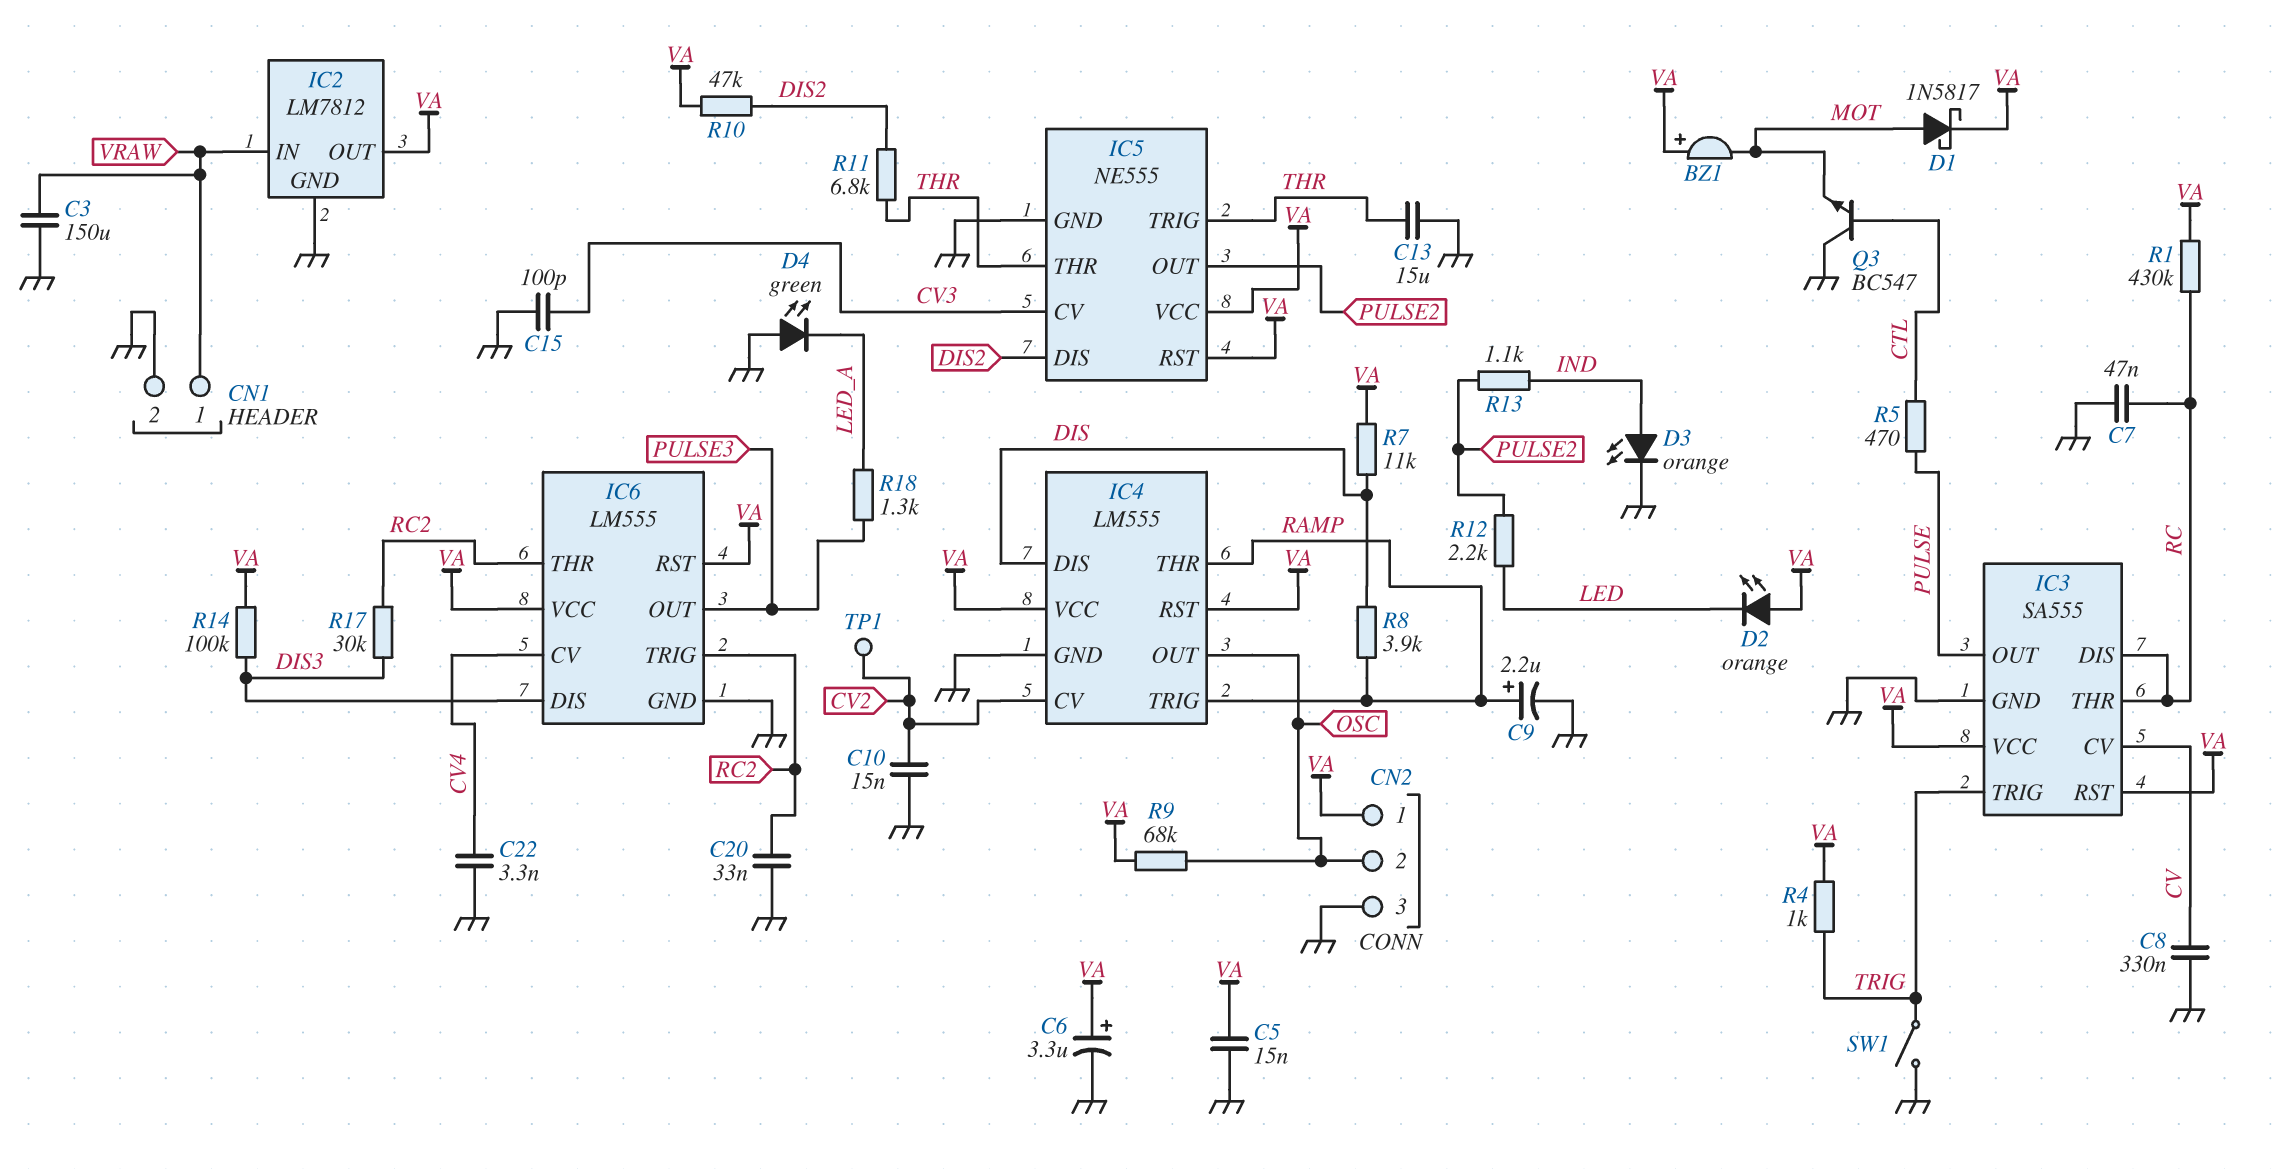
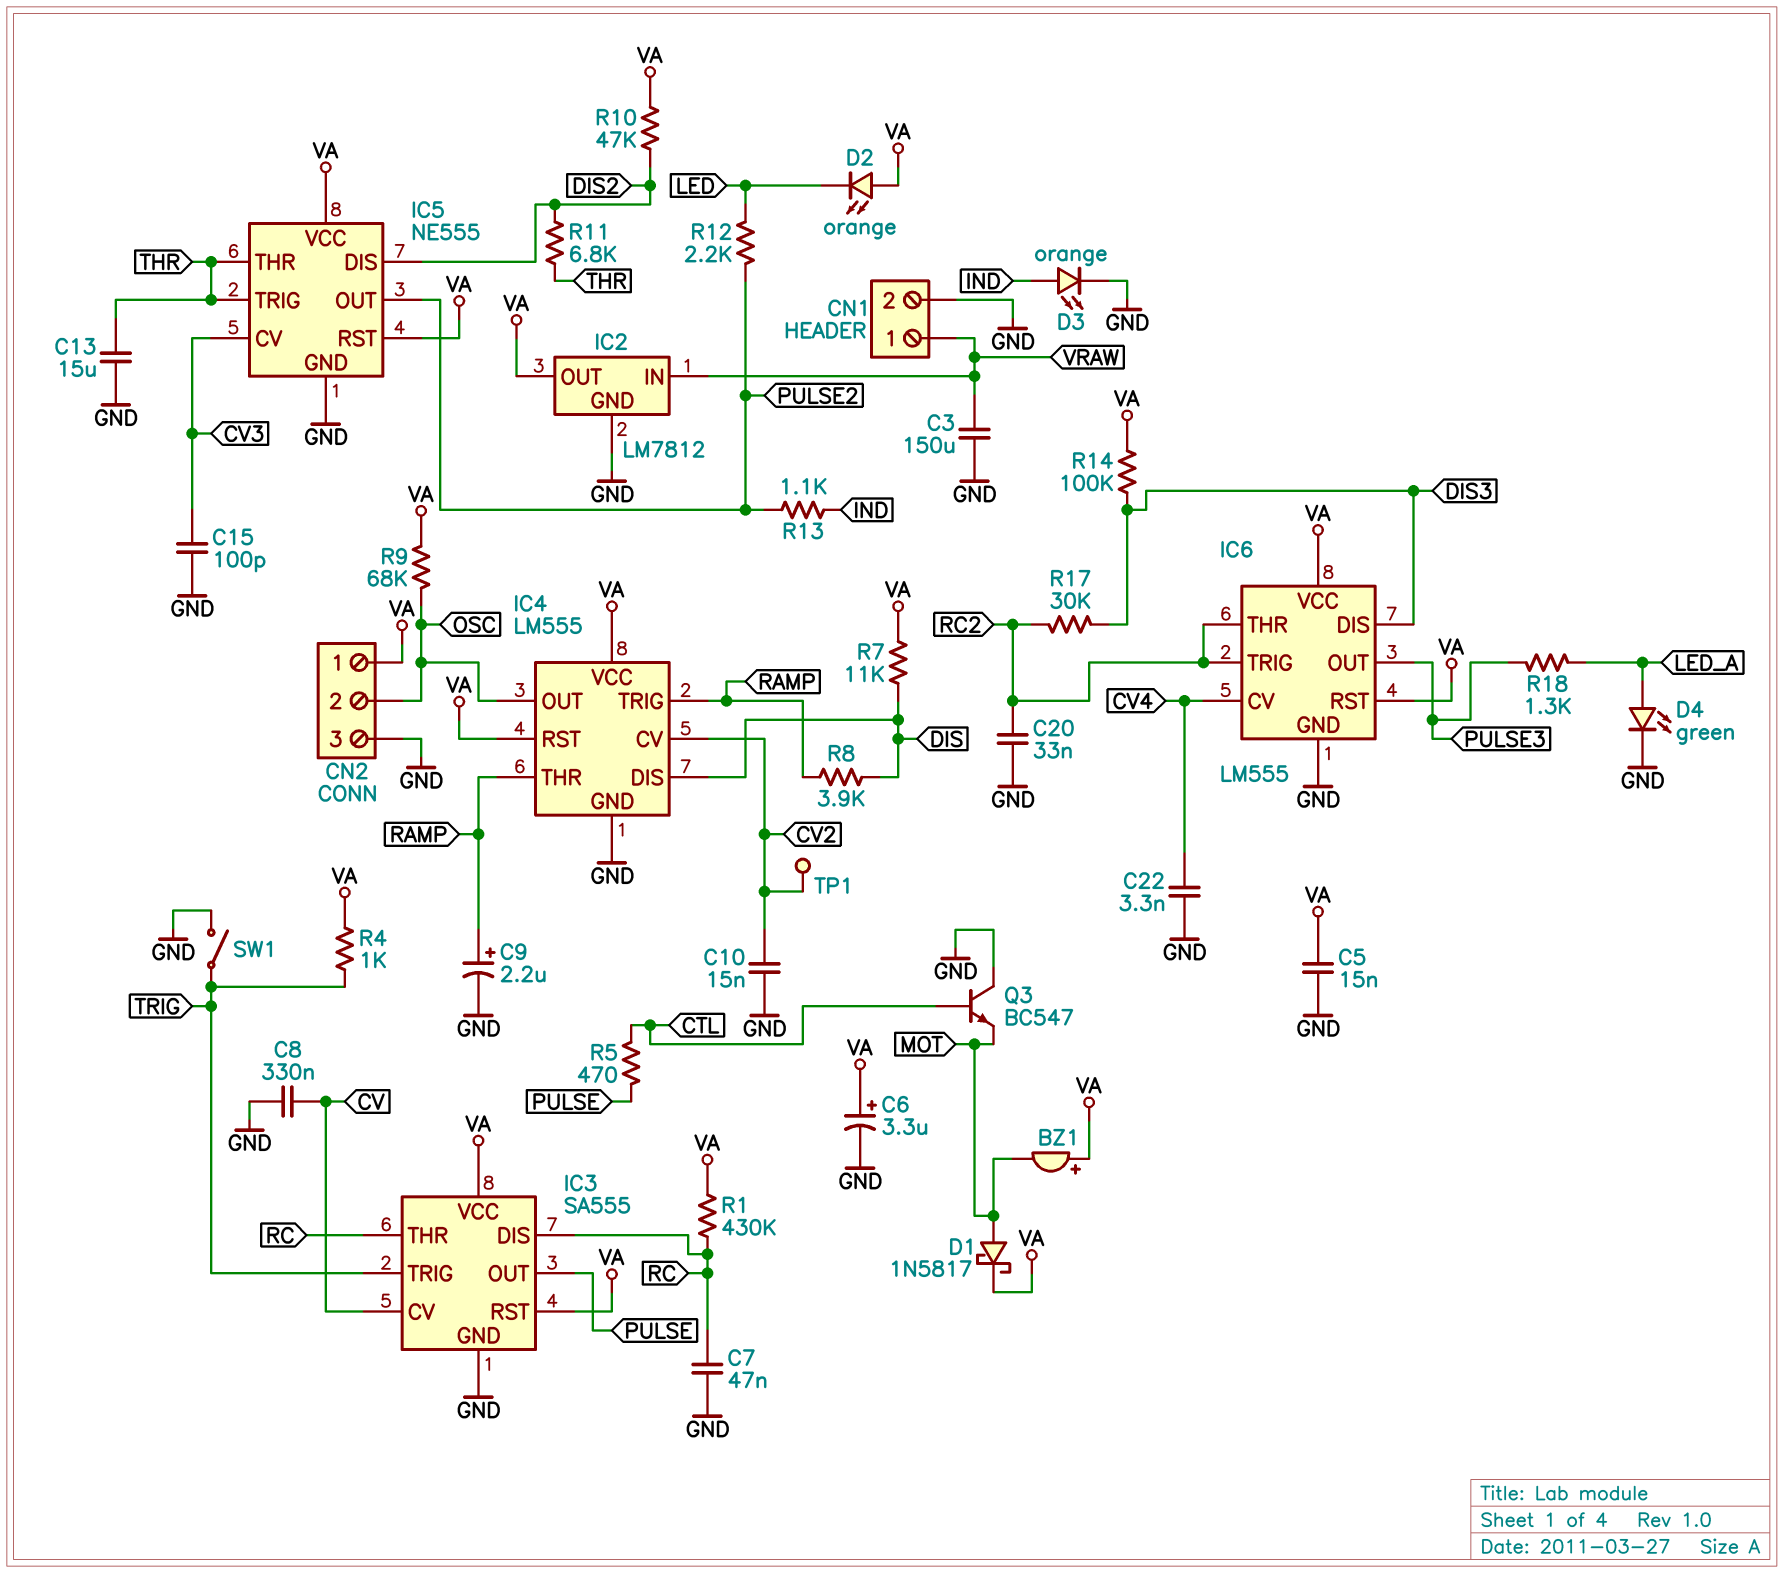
D4: LED green (A GND, K LED_A) -> LED green (A LED_A, K GND)

